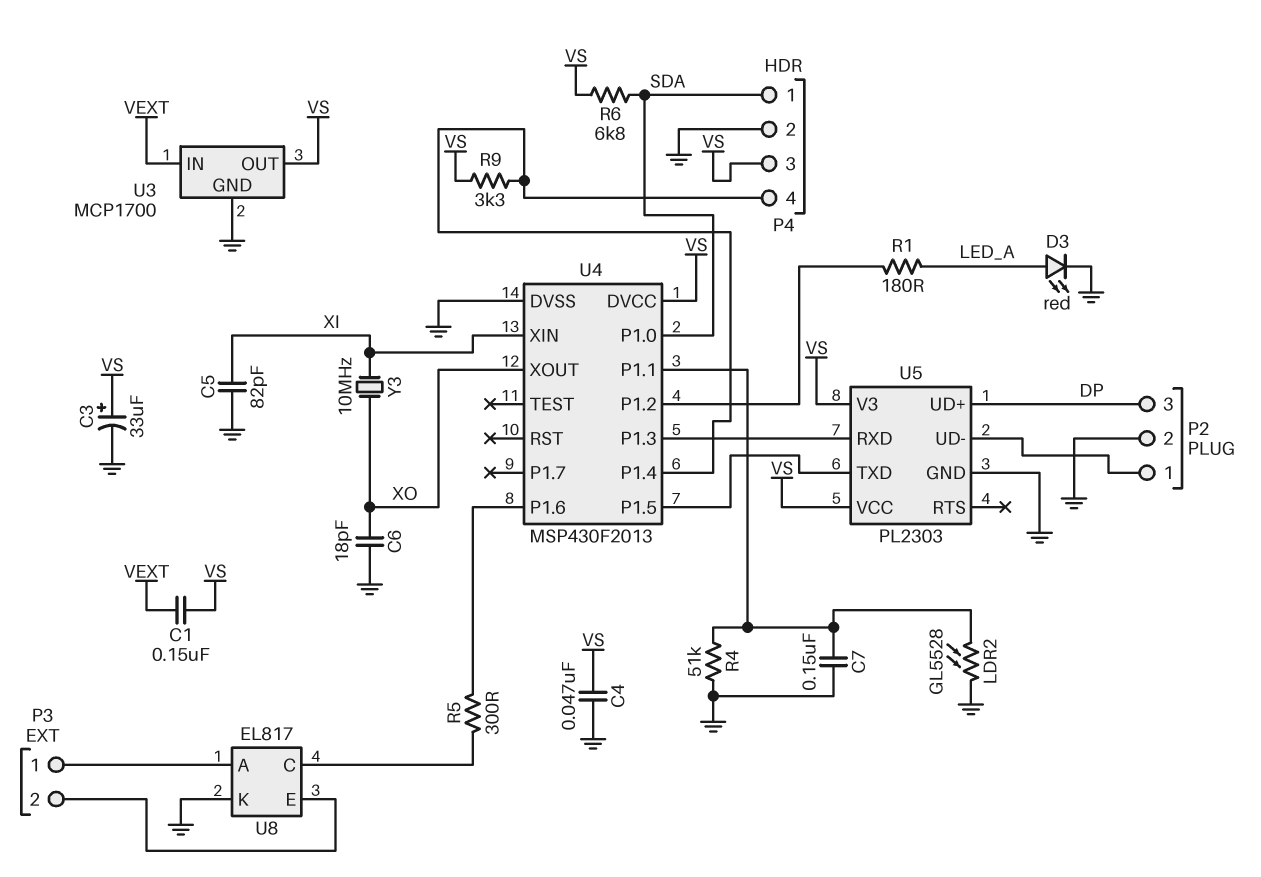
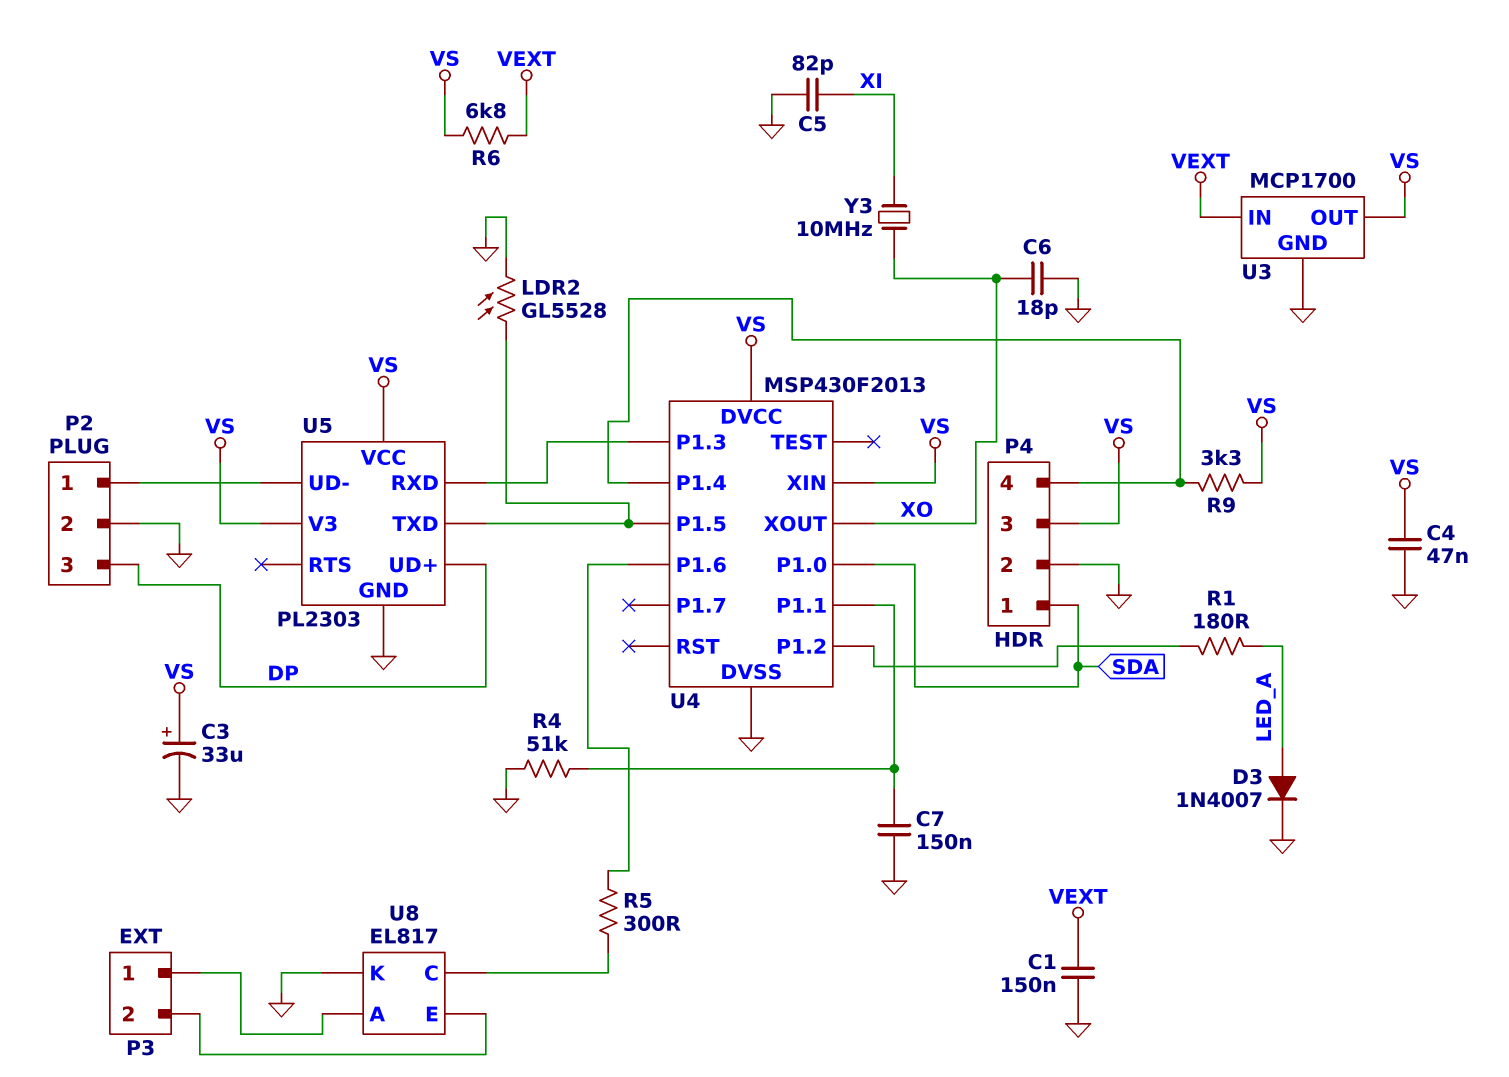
C1: 150nF (VEXT, VS) -> 150nF (GND, VEXT)
D3: LED red (A LED_A, K GND) -> diode 1N4007 (A LED_A, K GND)
LDR2: GL5528 (GND, U4/P1.1) -> GL5528 (GND, U4/P1.5)
R6: 6.8k (SDA, VS) -> 6.8k (VEXT, VS)
U4 pin XIN: XI -> VS

